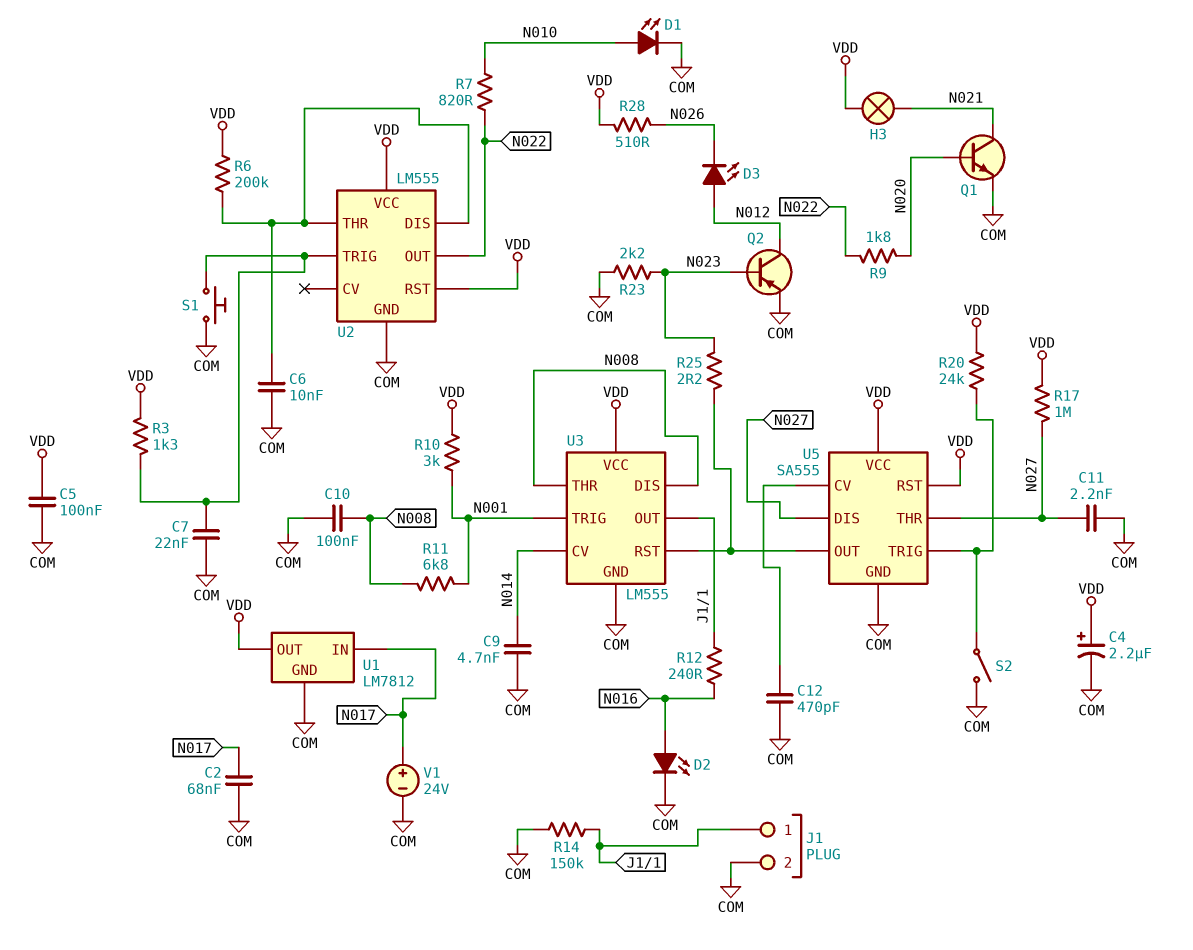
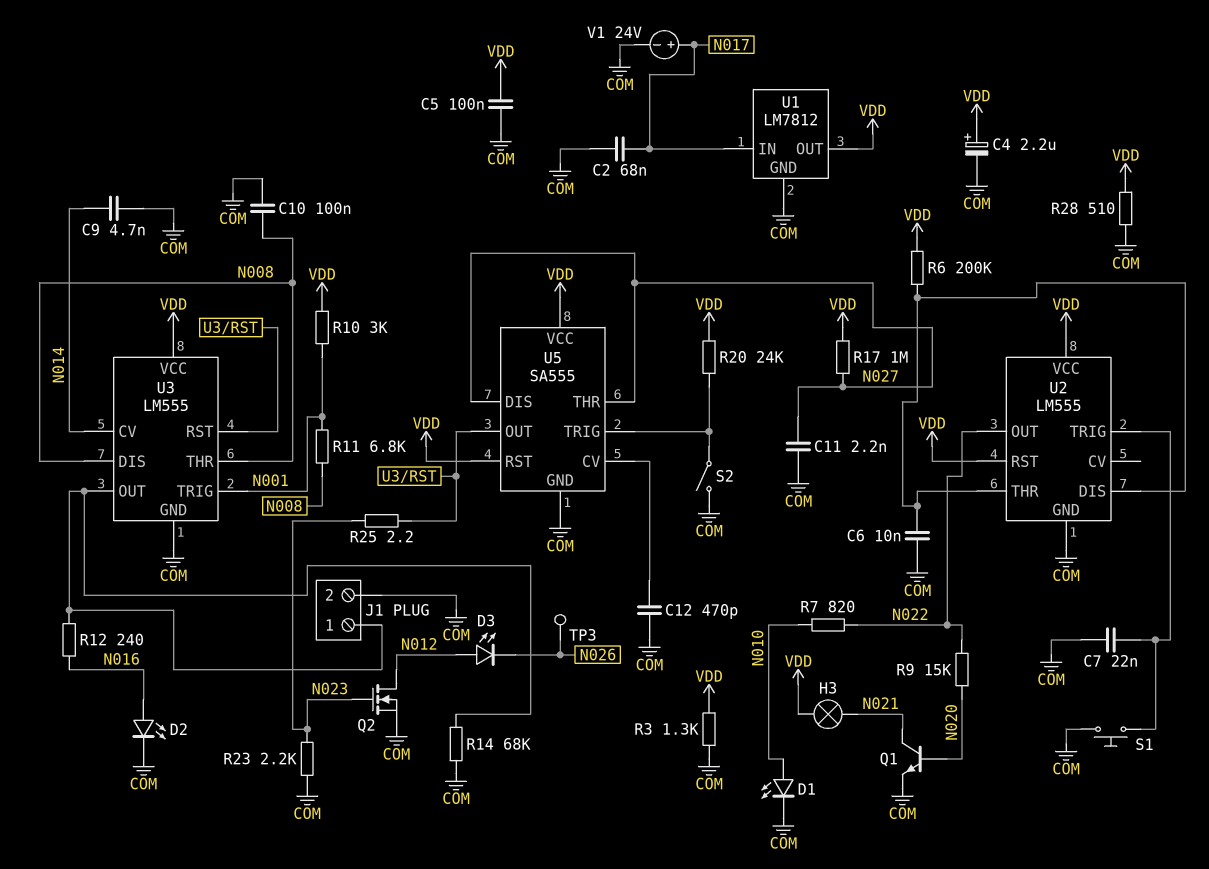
Q2: PNP (B N023, C N012, E COM) -> NMOS (G N023, D N012, S COM)
R3: 1.3k (U2/TRIG, VDD) -> 1.3k (COM, VDD)
R9: 1.8k (N020, N022) -> 15k (N020, N022)
R14: 150k (COM, J1/1) -> 68k (COM, J1/1)
R28: 510 (N026, VDD) -> 510 (COM, VDD)
TP3: none -> test point (N026)

